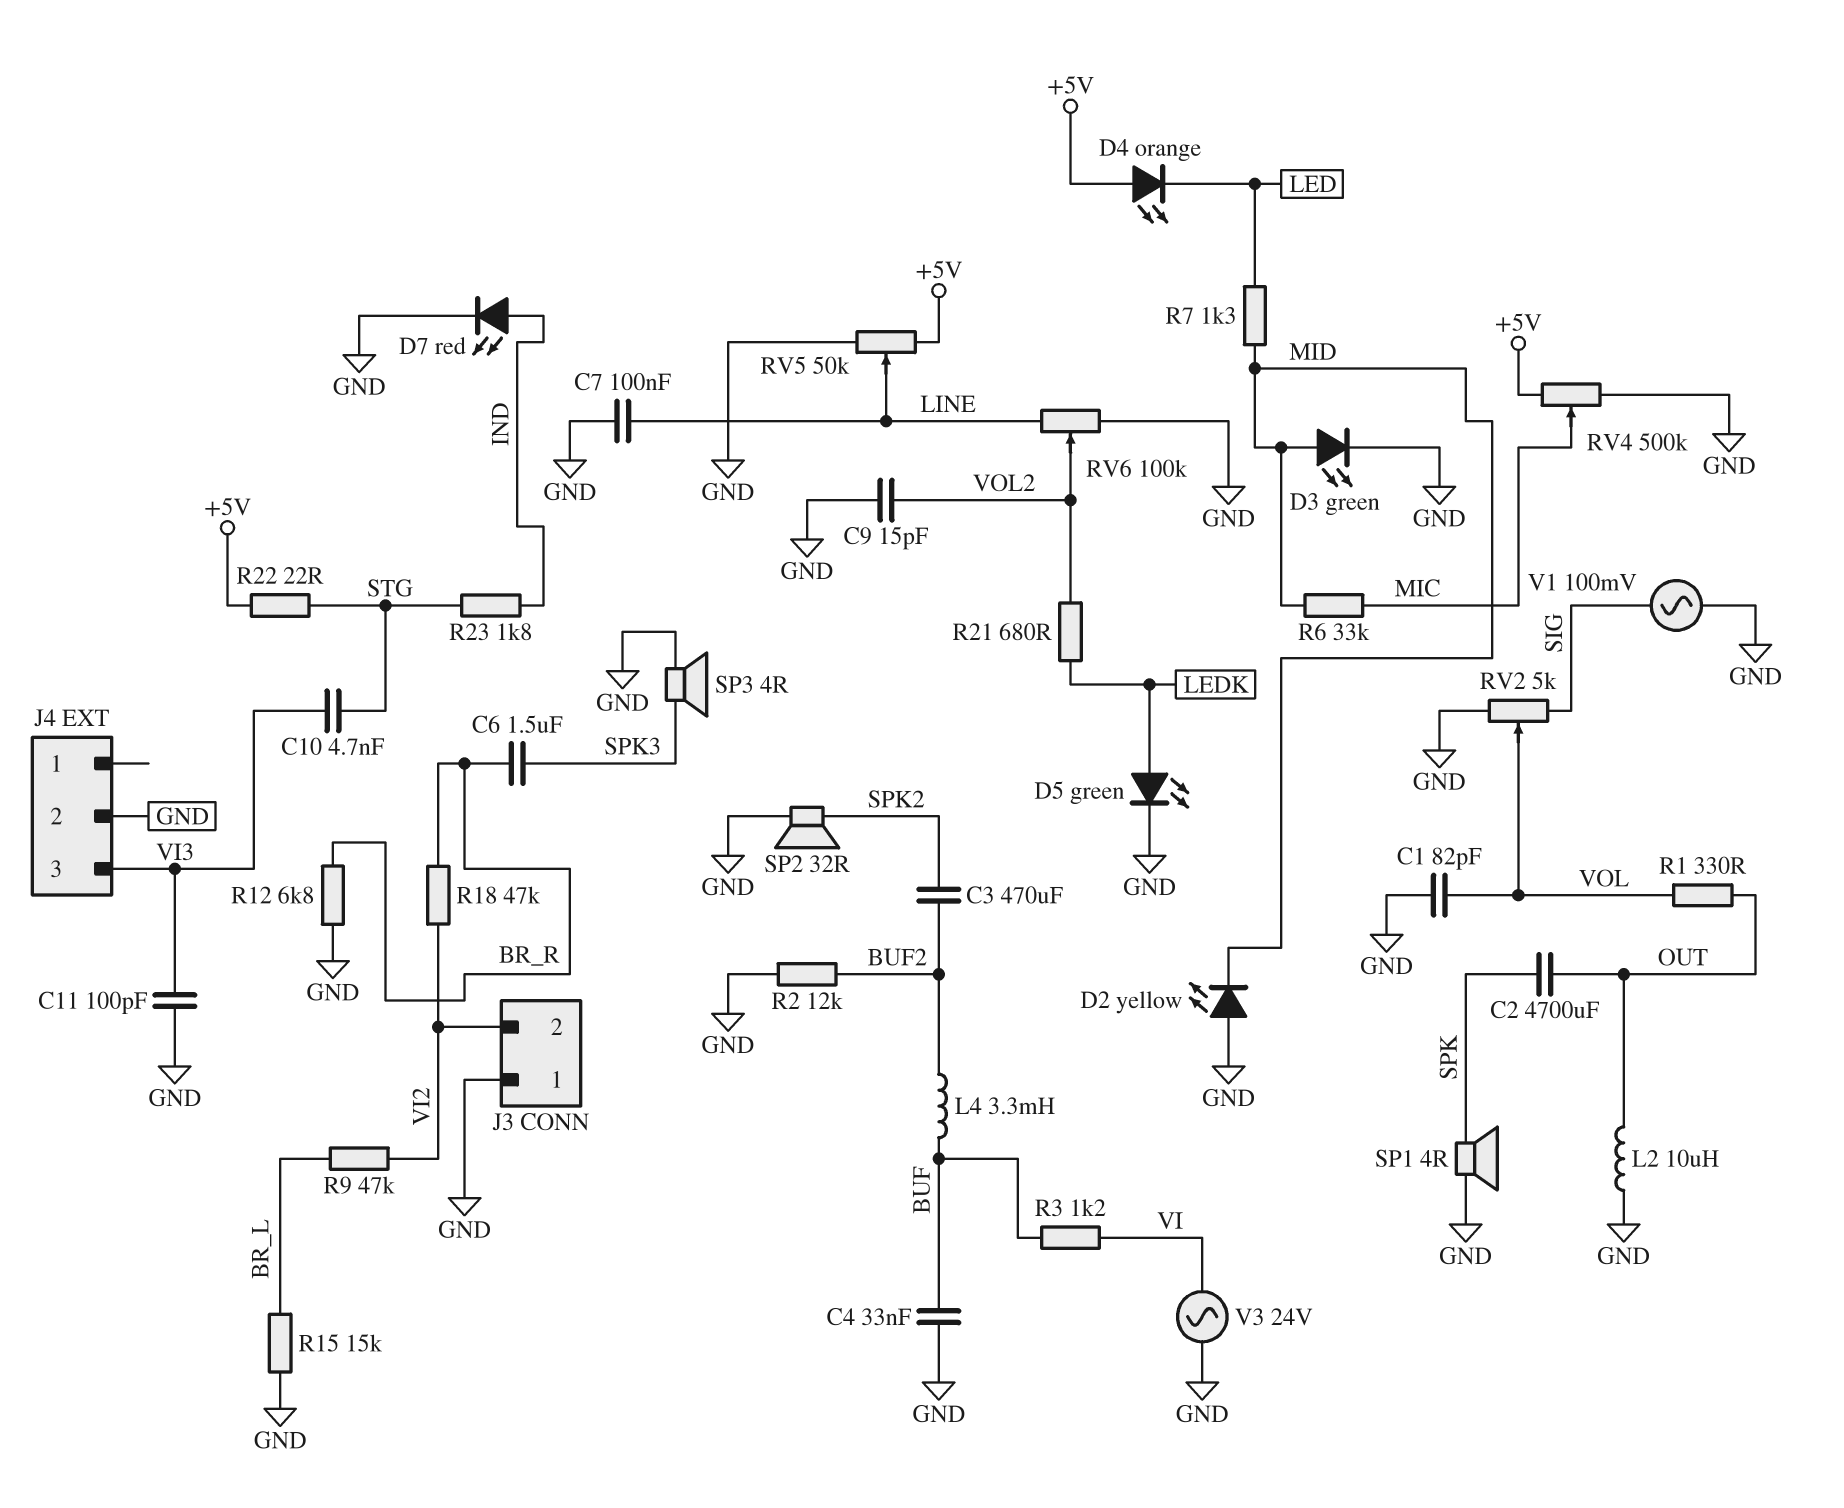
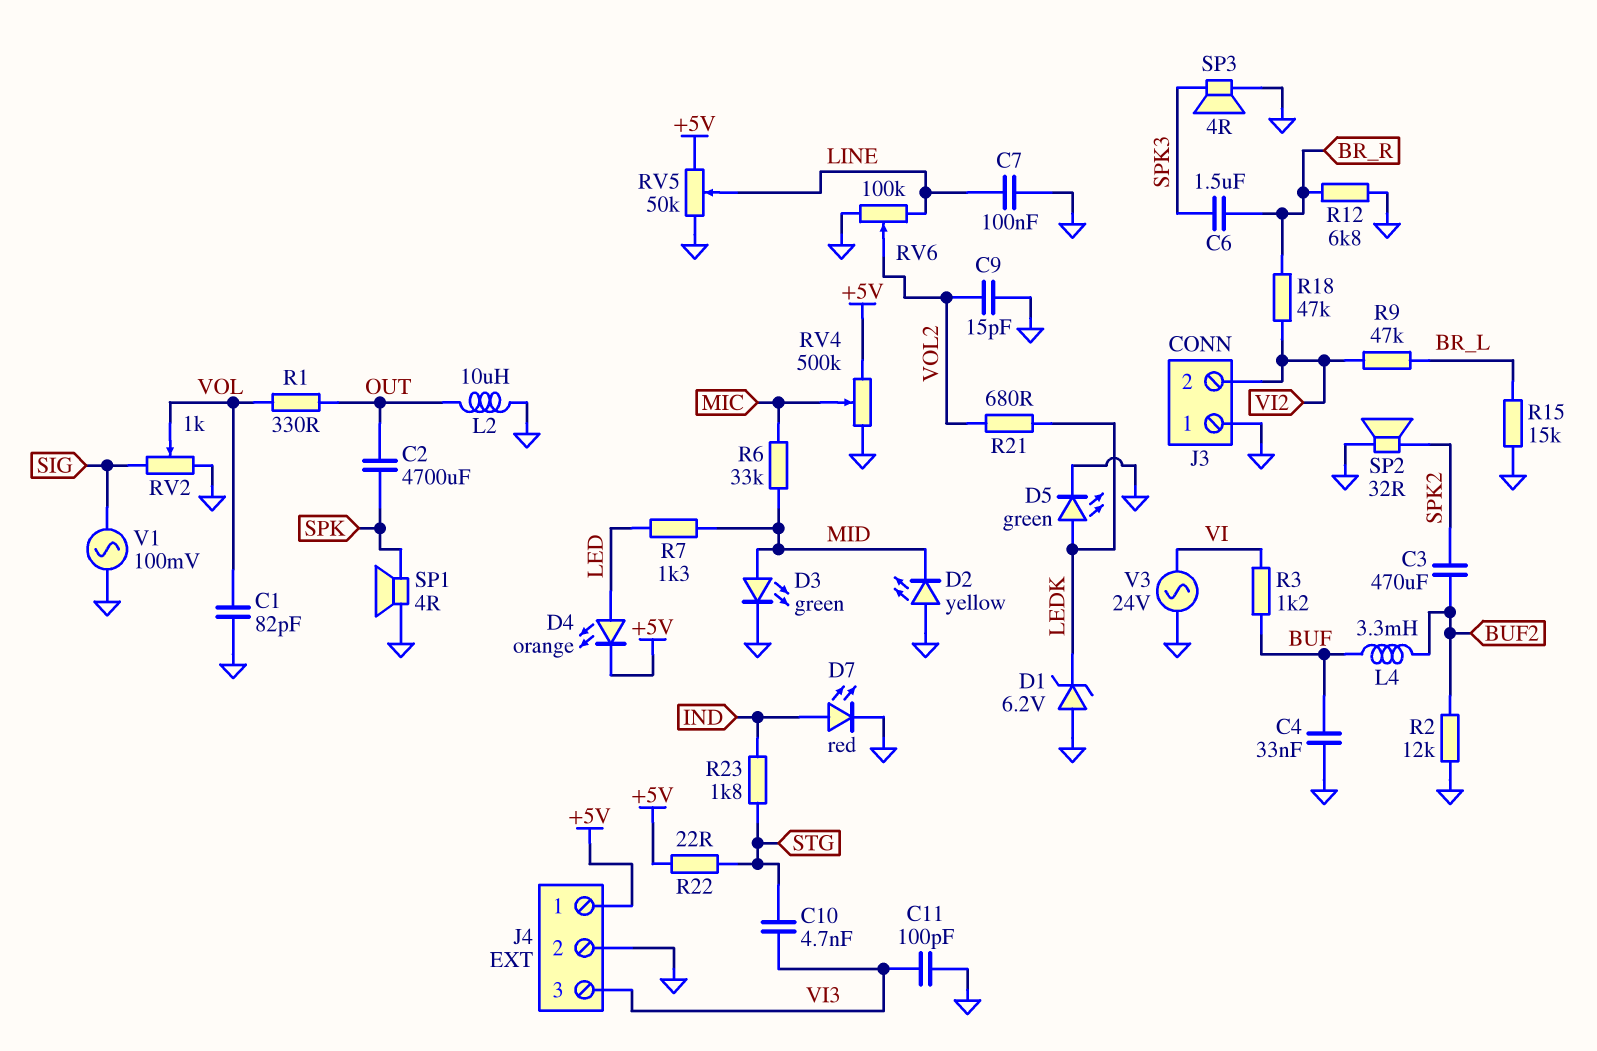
D1: none -> zener 6.2V (A GND, K LEDK)
D4: LED orange (A +5V, K LED) -> LED orange (A LED, K +5V)
J4 pin 1: none -> +5V
RV2: 5k (GND, SIG, wiper VOL) -> 1k (GND, SIG, wiper VOL)

